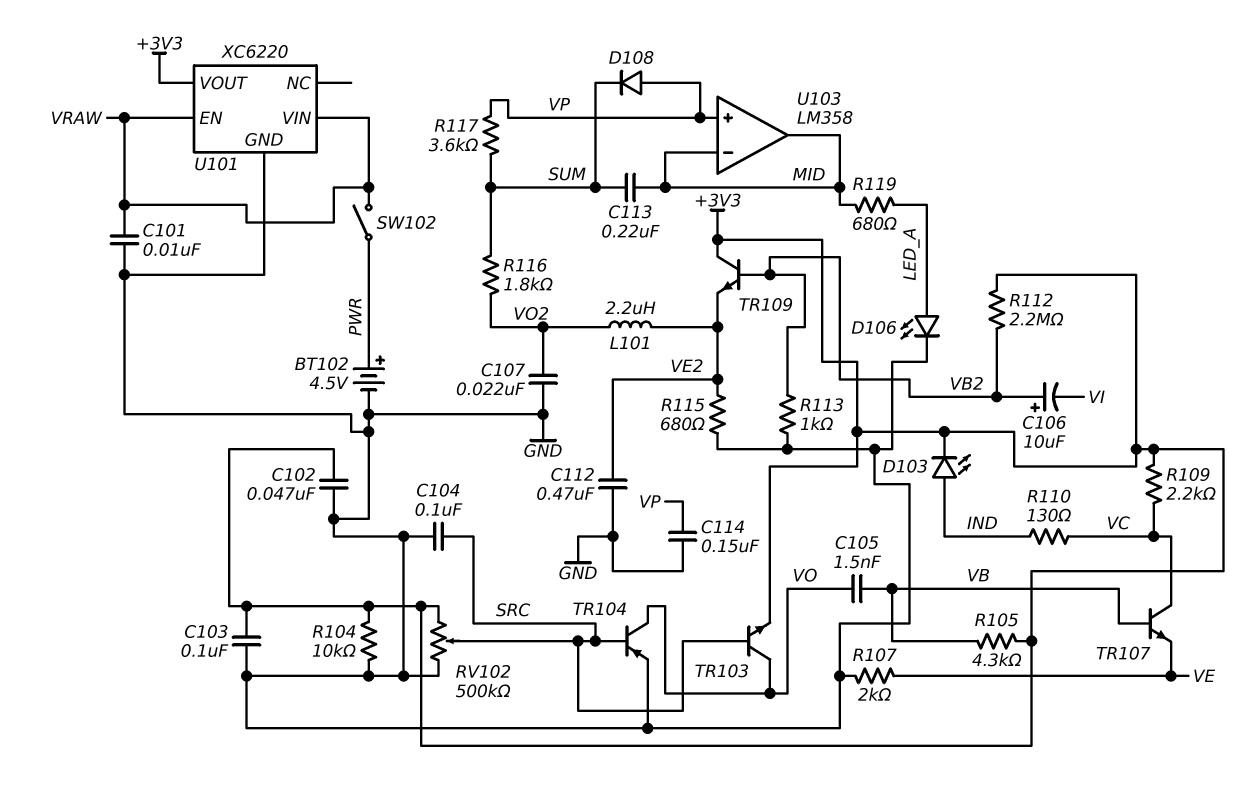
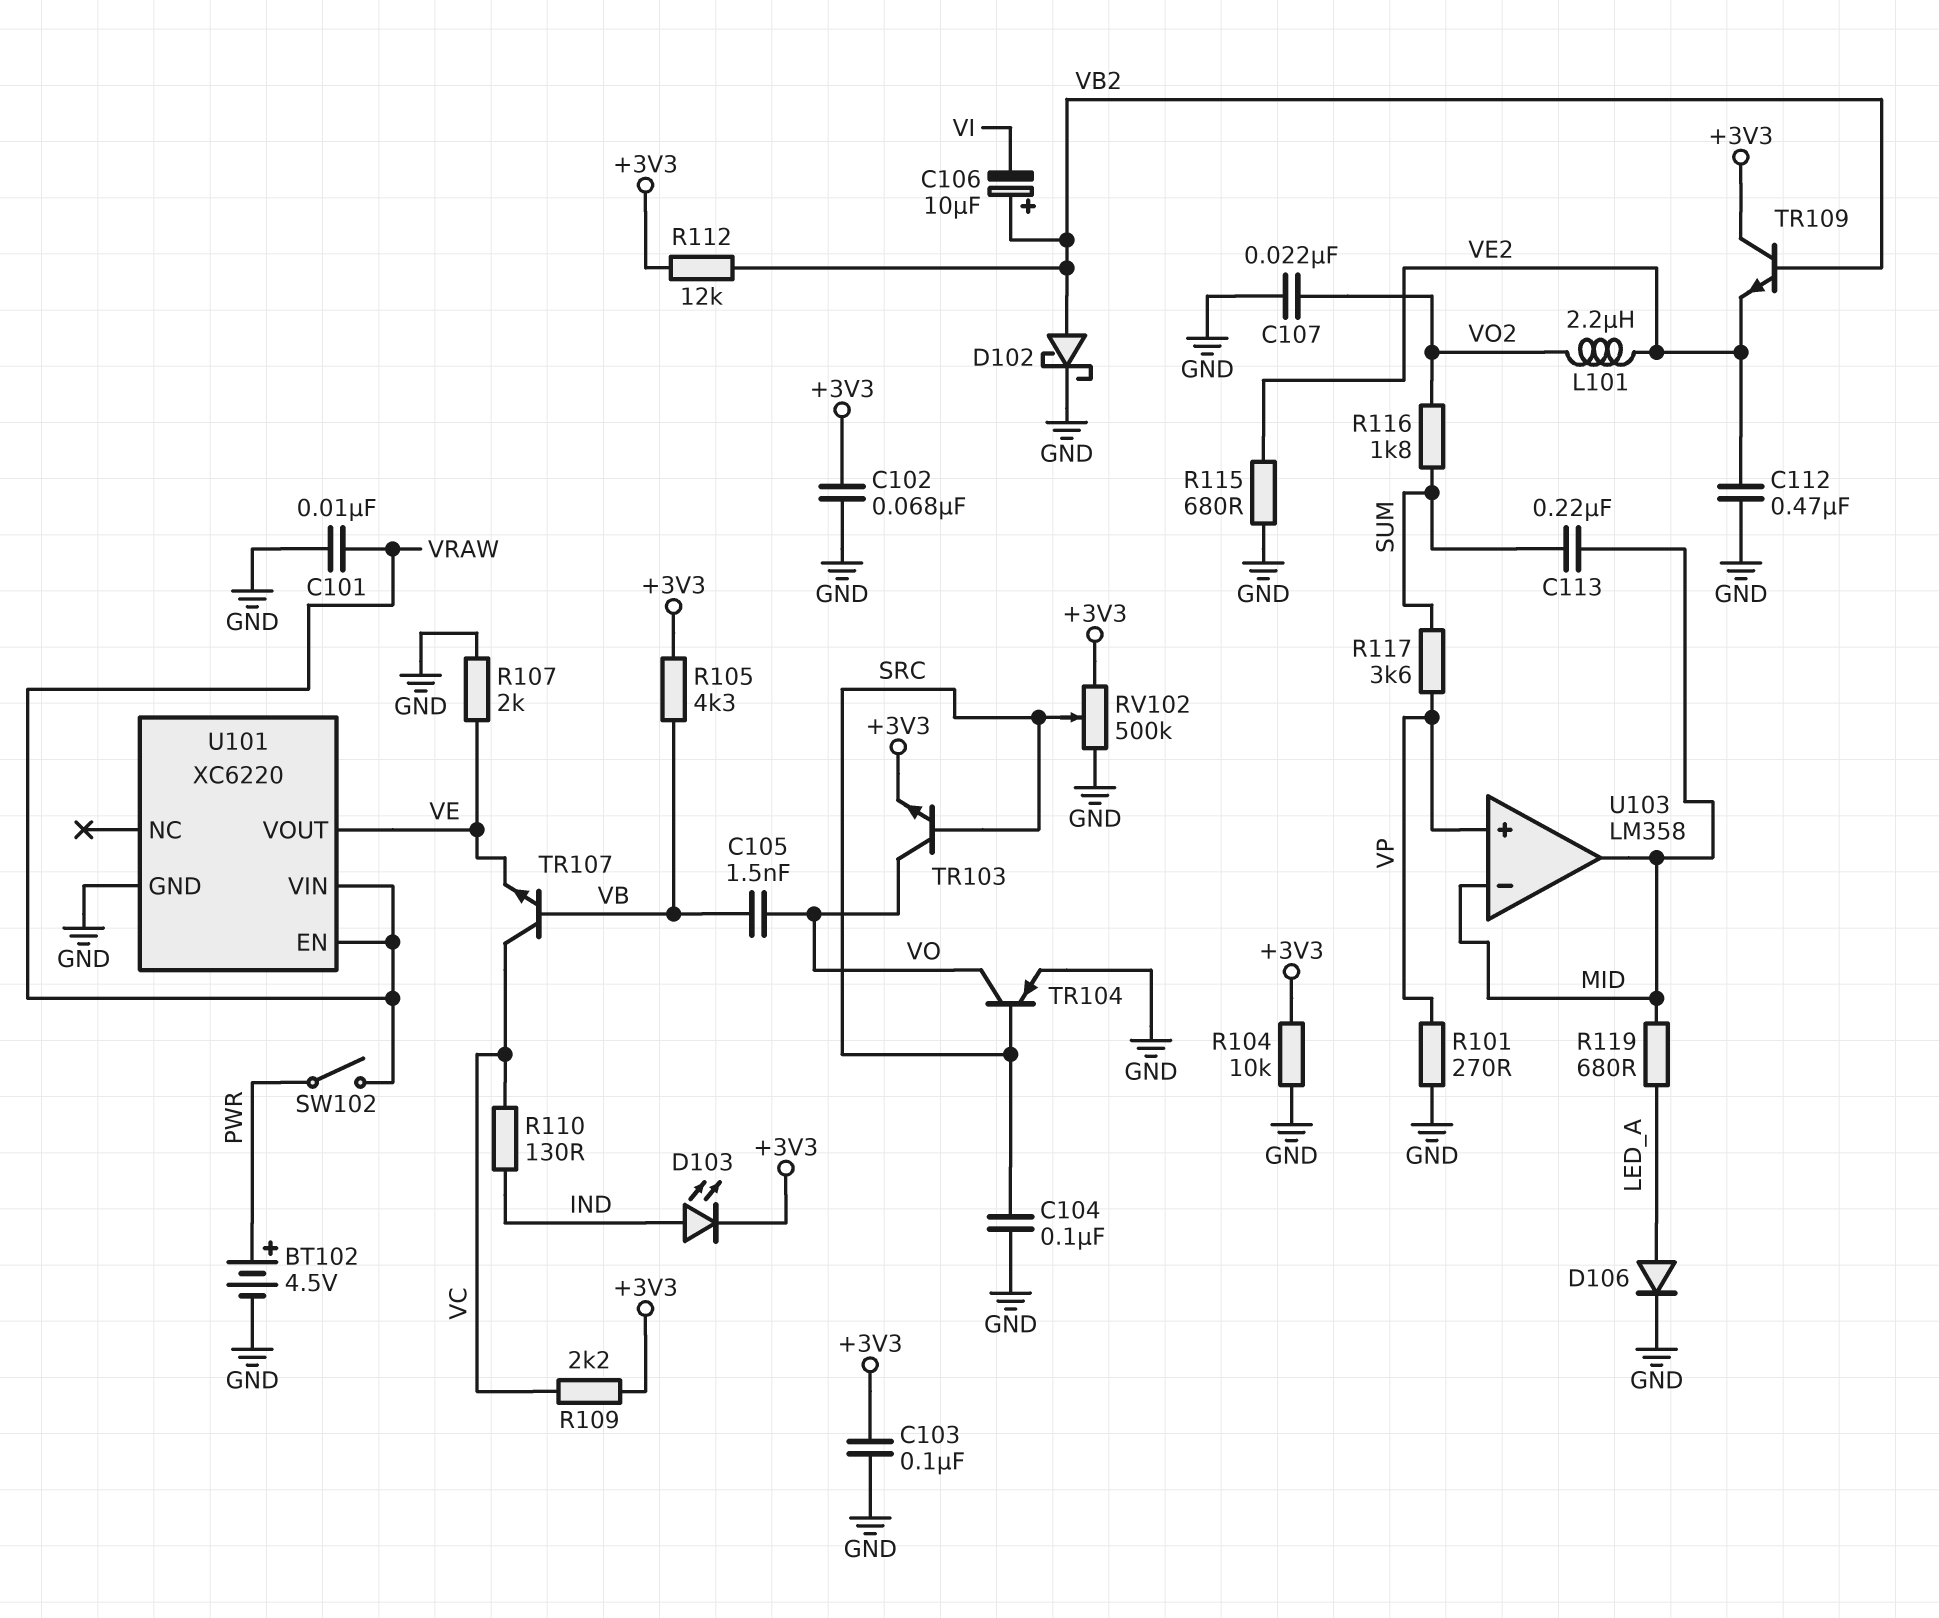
C102: 47nF (+3V3, GND) -> 68nF (+3V3, GND)
C114: 150nF (GND, VP) -> none
D102: none -> schottky (A VB2, K GND)
D106: LED (A LED_A, K GND) -> diode (A LED_A, K GND)
D108: diode (A VP, K SUM) -> none
R101: none -> 270 (GND, VP)
R112: 2.2M (+3V3, VB2) -> 12k (+3V3, VB2)
R113: 1k (GND, VB2) -> none
U101 pin VOUT: +3V3 -> VE

